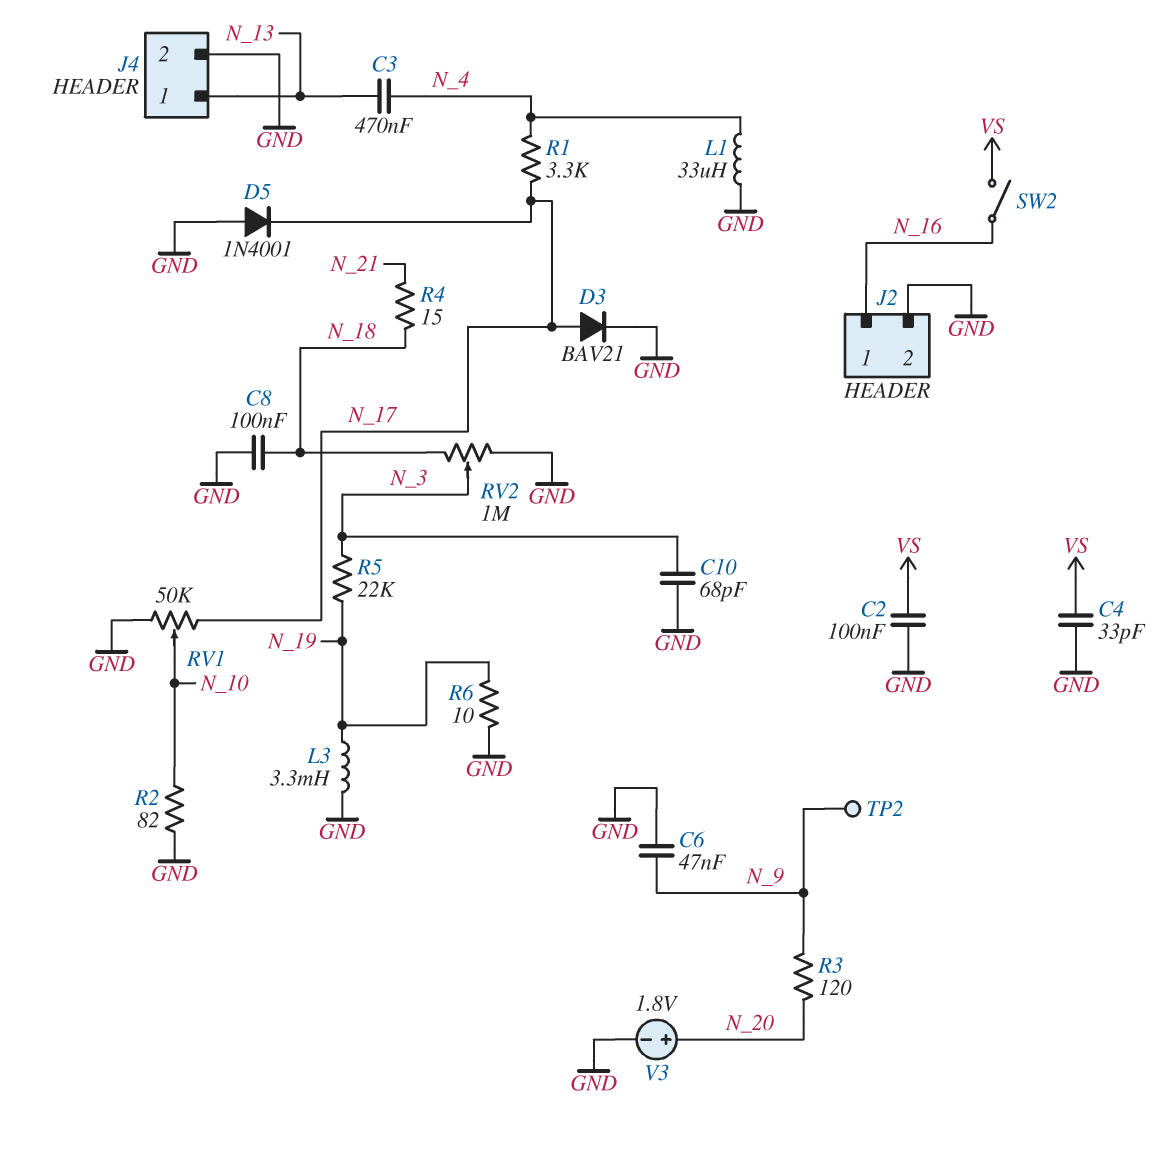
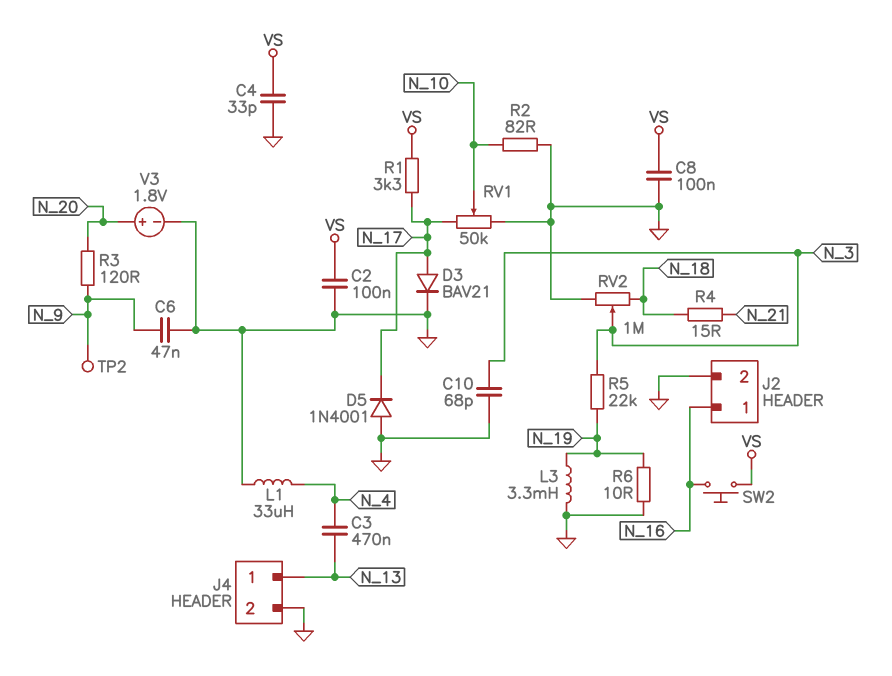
C8: 100nF (GND, N_18) -> 100nF (GND, VS)
R1: 3.3k (N_4, N_17) -> 3.3k (N_17, VS)
SW2: switch (N_16, VS) -> button (N_16, VS)

